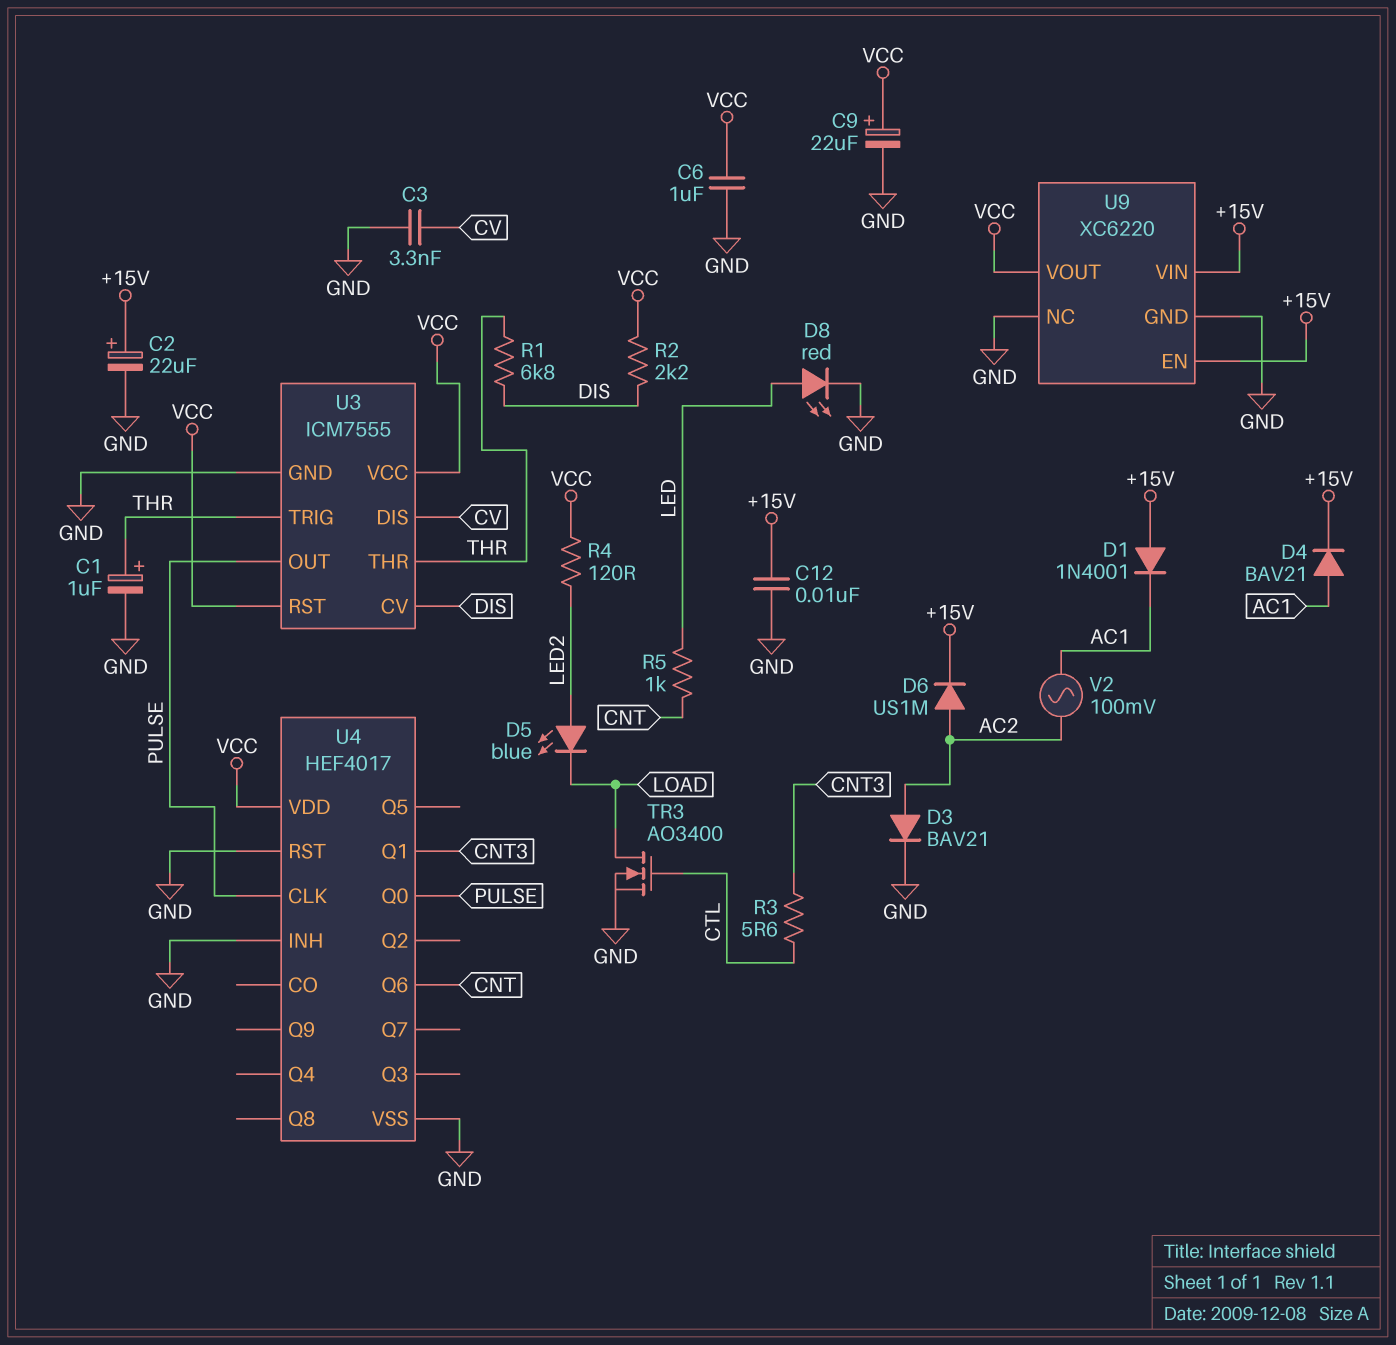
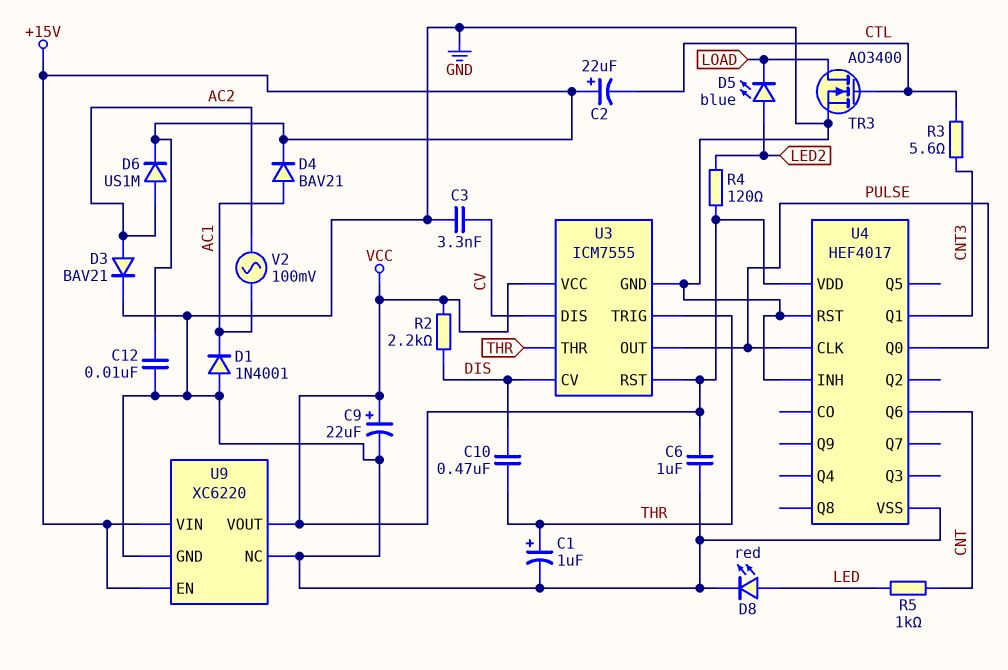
C2: 22uF (plus +15V, minus GND) -> 22uF (plus +15V, minus CTL)
C10: none -> 470nF (DIS, THR)
D1: diode 1N4001 (A +15V, K AC1) -> diode 1N4001 (A GND, K AC1)
R1: 6.8k (DIS, THR) -> none

